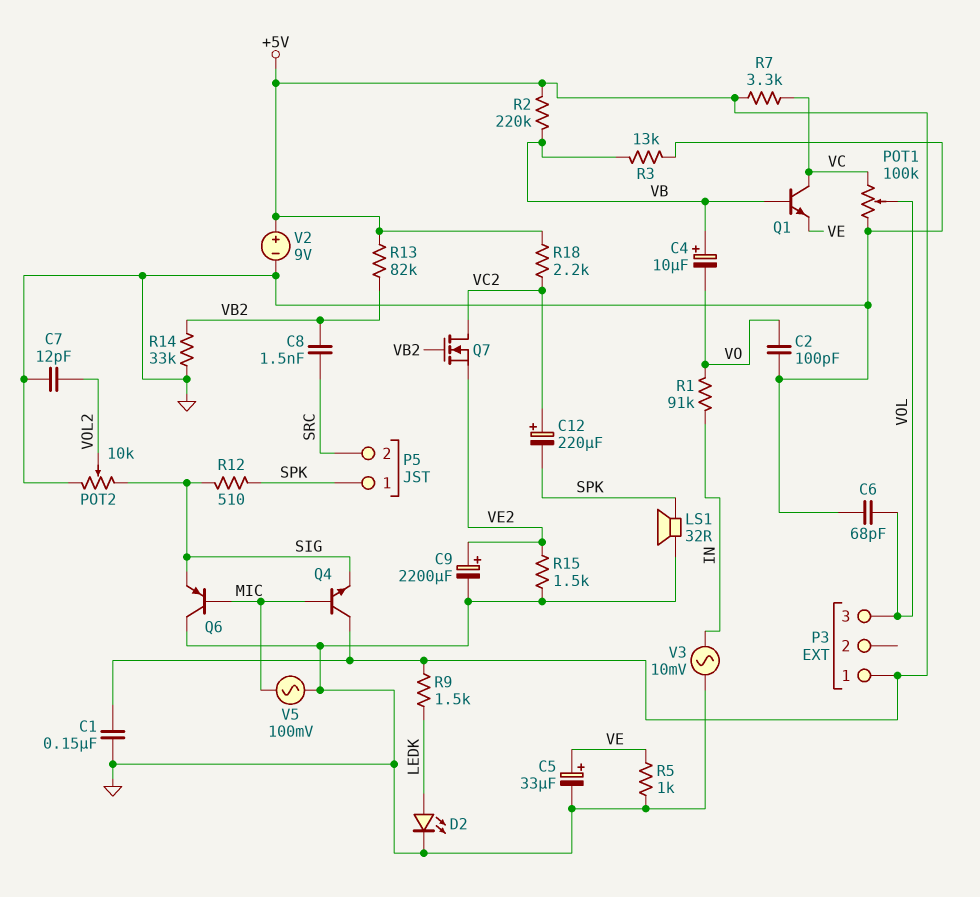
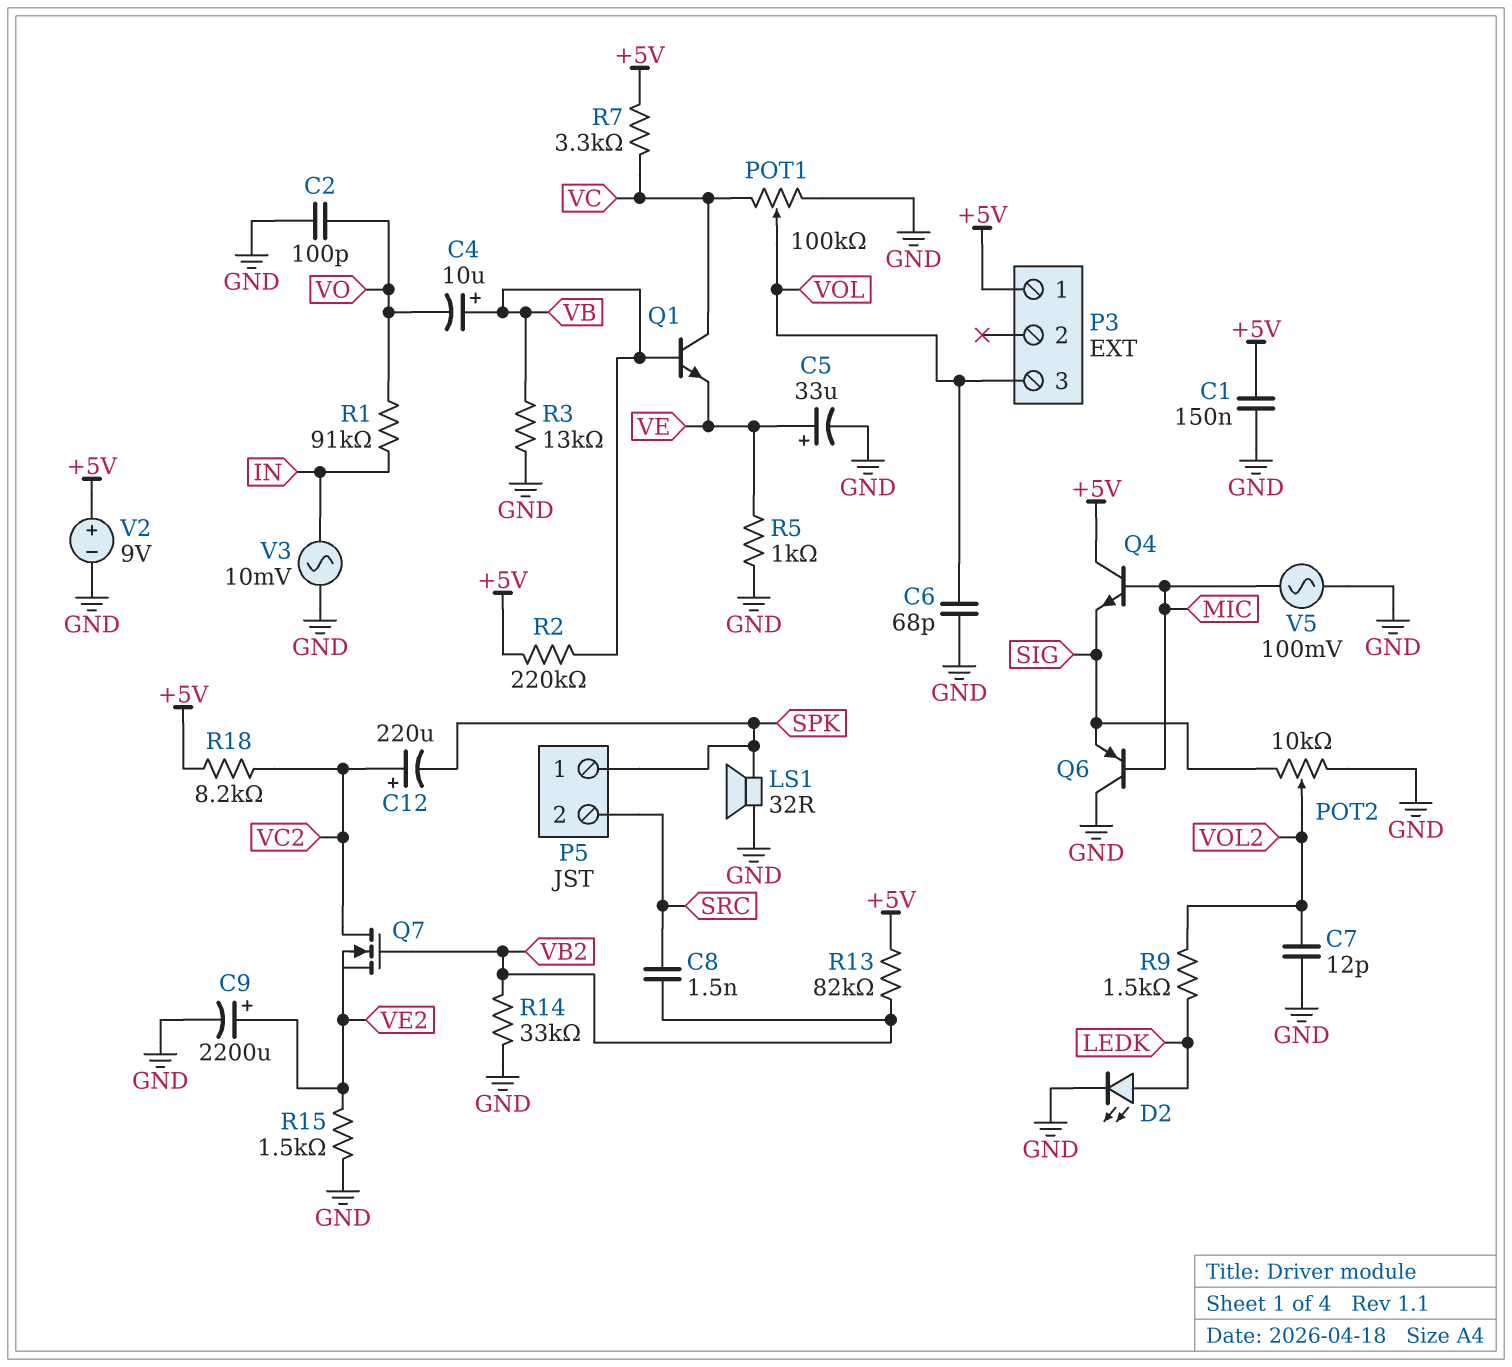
R9: 1.5k (+5V, LEDK) -> 1.5k (LEDK, VOL2)
R12: 510 (SIG, SPK) -> none
R18: 2.2k (+5V, VC2) -> 8.2k (+5V, VC2)

